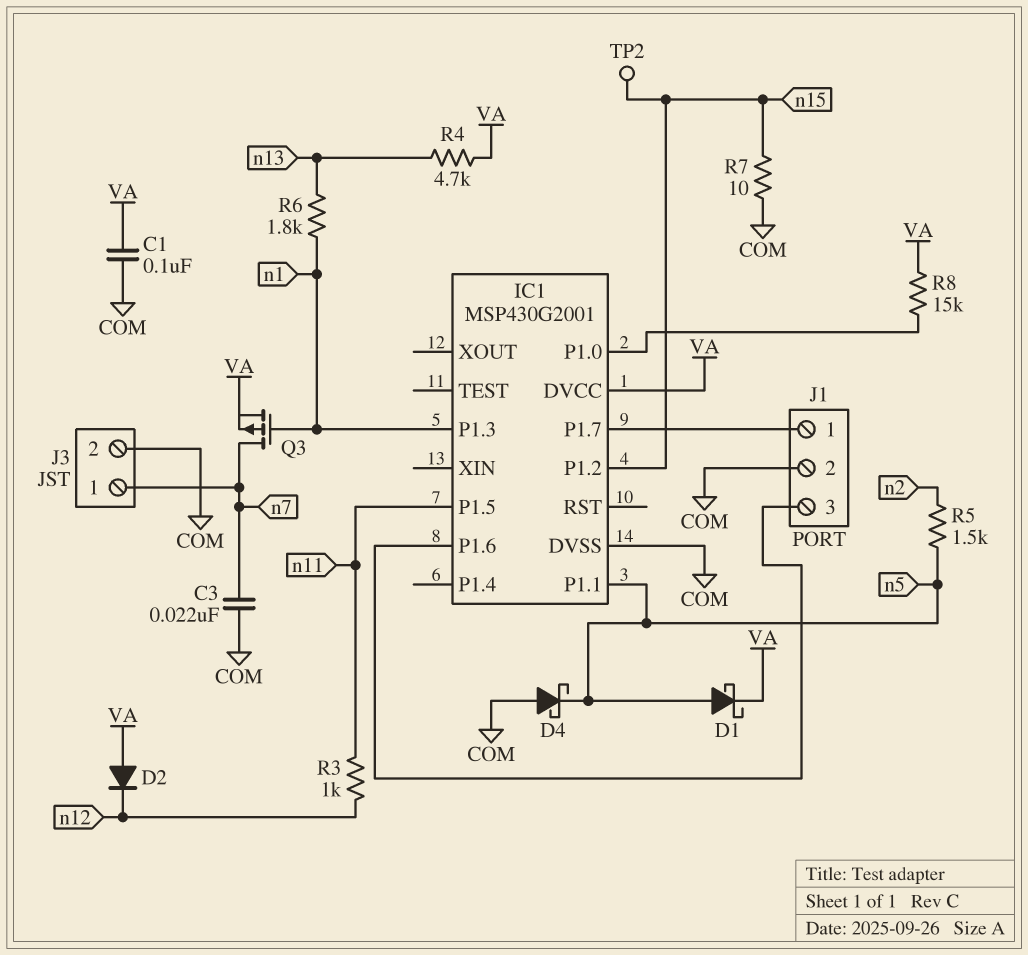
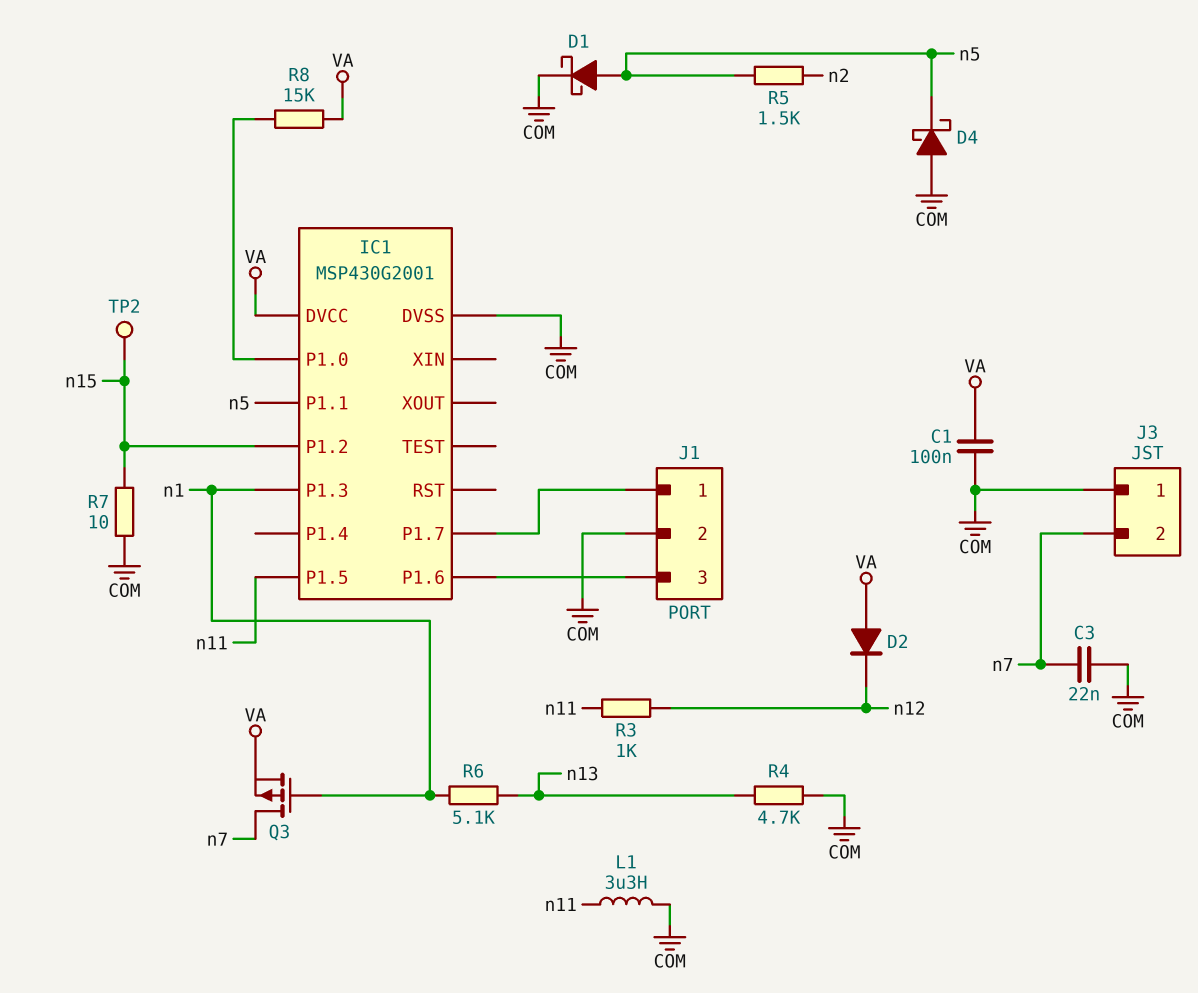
D1: schottky (A n5, K VA) -> schottky (A n5, K COM)
J3 pin 1: n7 -> COM
J3 pin 2: COM -> n7
L1: none -> 3.3uH (COM, n11)
R4: 4.7k (VA, n13) -> 4.7k (COM, n13)
R6: 1.8k (n1, n13) -> 5.1k (n1, n13)

